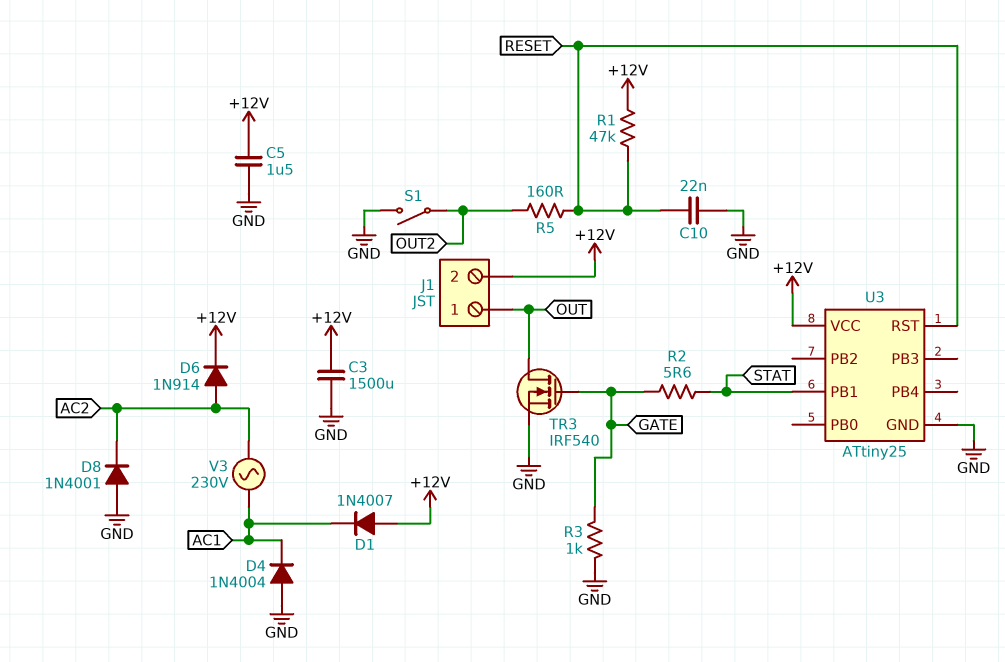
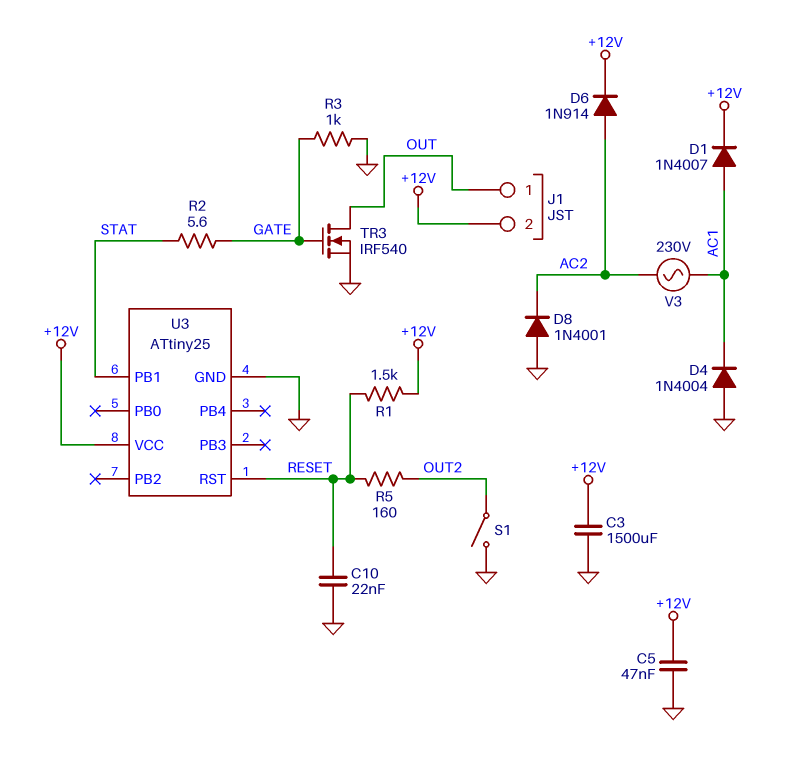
C5: 1.5uF (+12V, GND) -> 47nF (+12V, GND)
D1: diode 1N4007 (A +12V, K AC1) -> diode 1N4007 (A AC1, K +12V)
R1: 47k (+12V, RESET) -> 1.5k (+12V, RESET)

